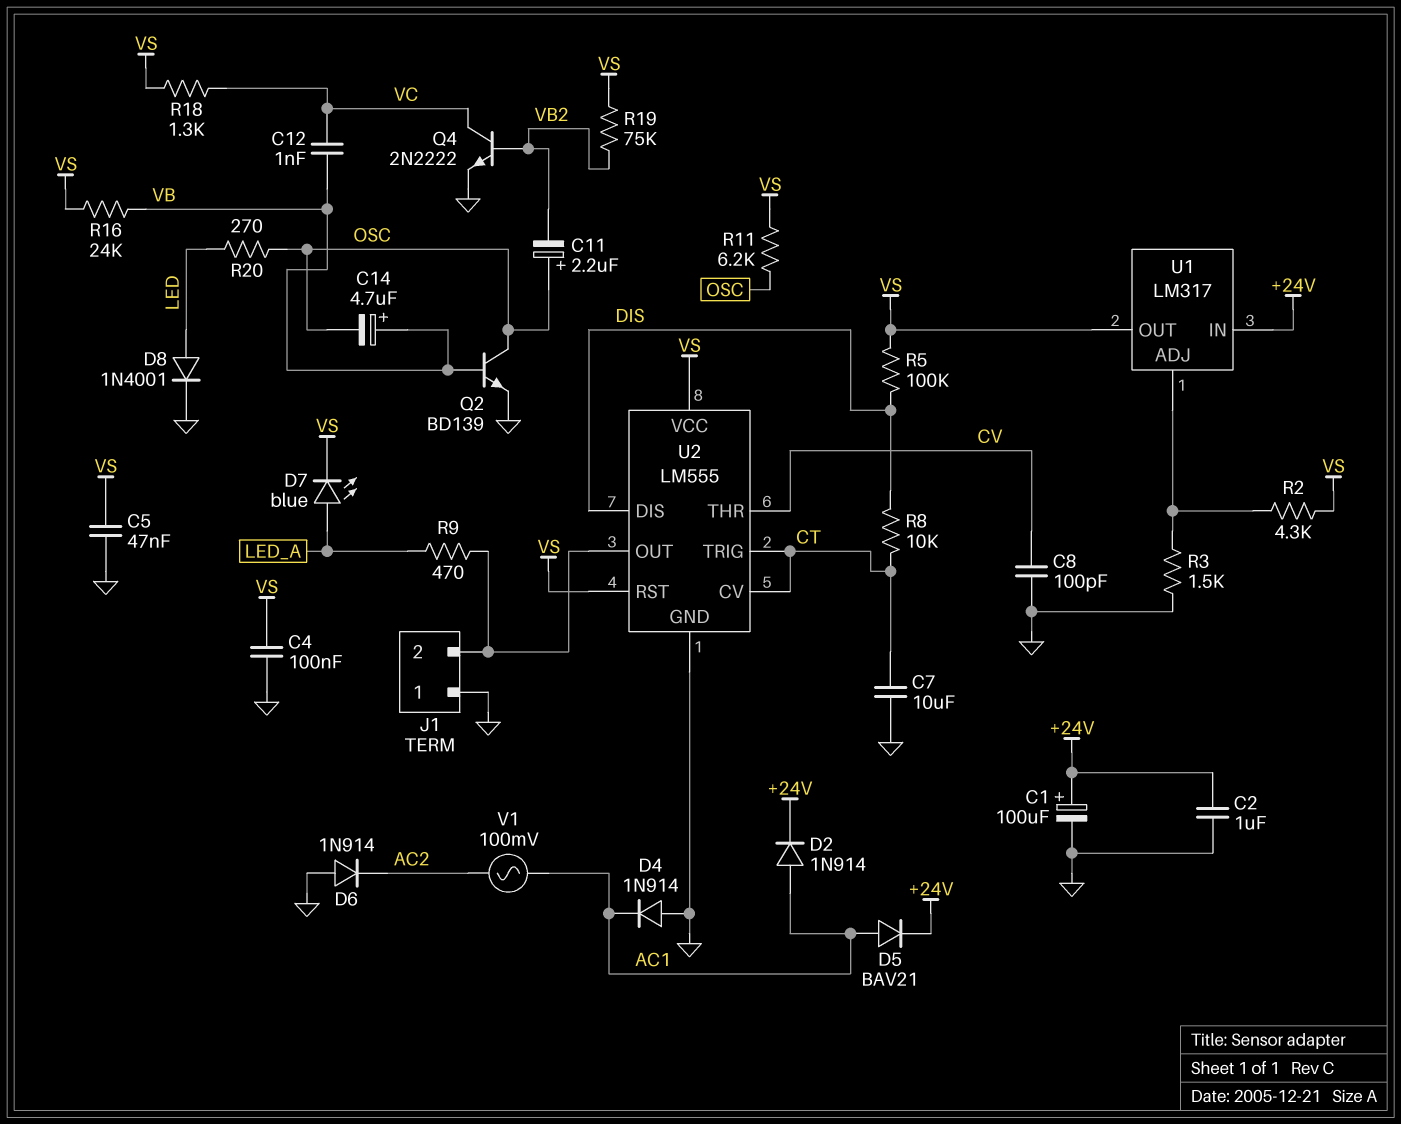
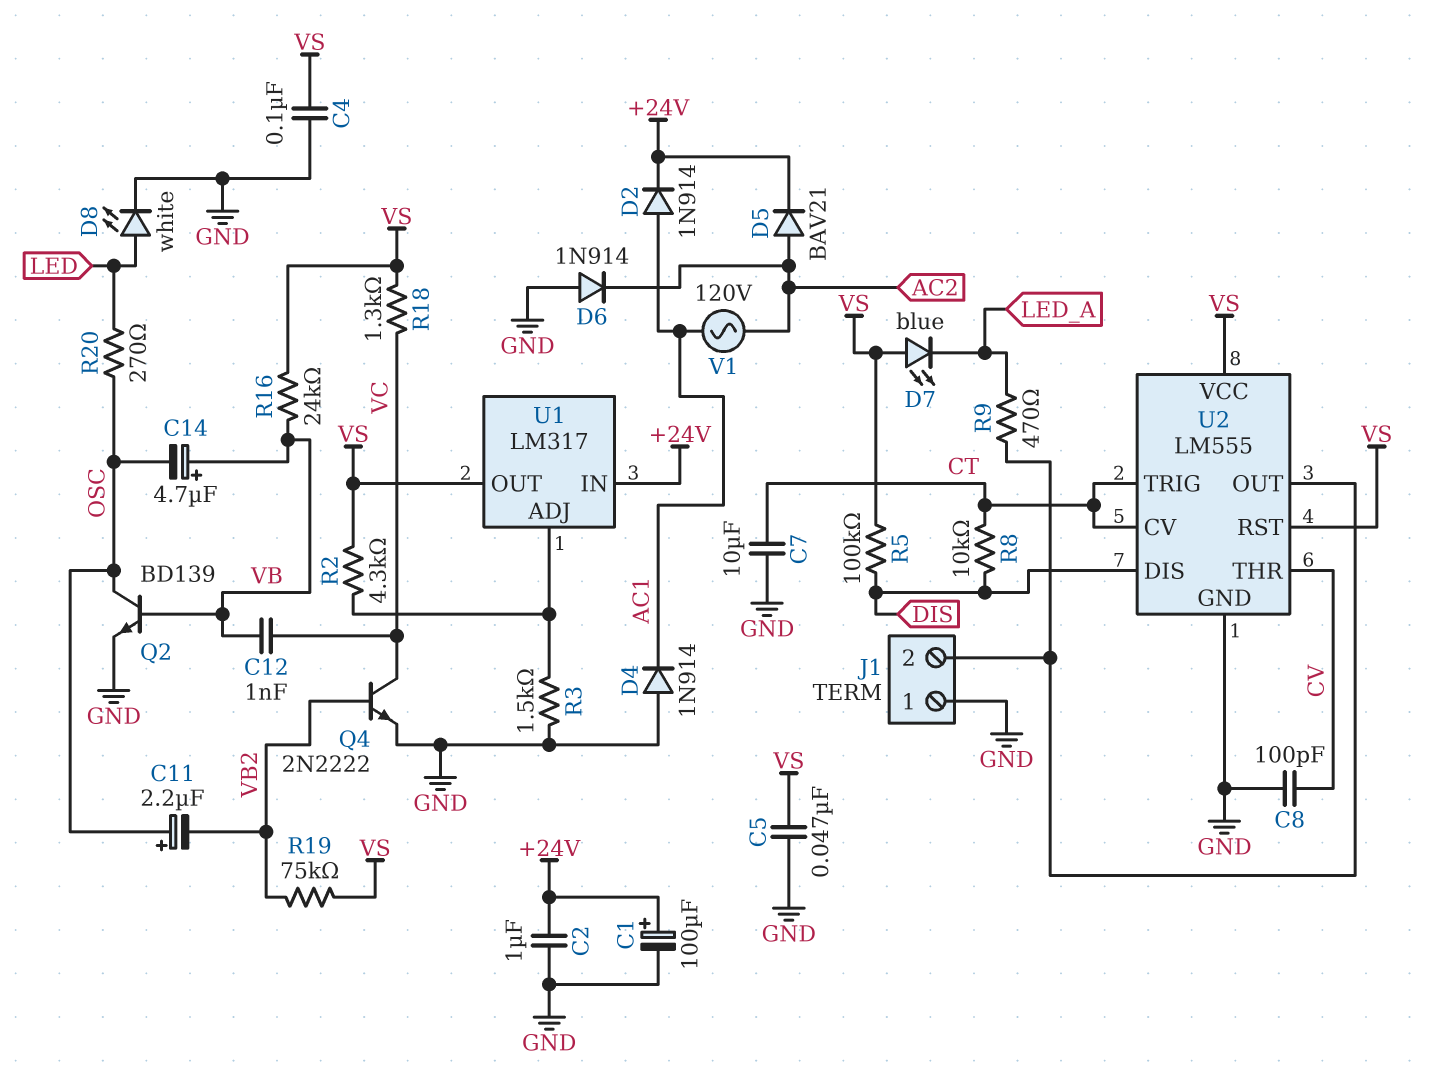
D5: diode BAV21 (A AC1, K +24V) -> diode BAV21 (A AC2, K +24V)
D7: LED blue (A LED_A, K VS) -> LED blue (A VS, K LED_A)
D8: diode 1N4001 (A LED, K GND) -> LED white (A LED, K GND)
R11: 6.2k (OSC, VS) -> none
V1: AC 100mV (AC1, AC2) -> AC 120V (AC1, AC2)

